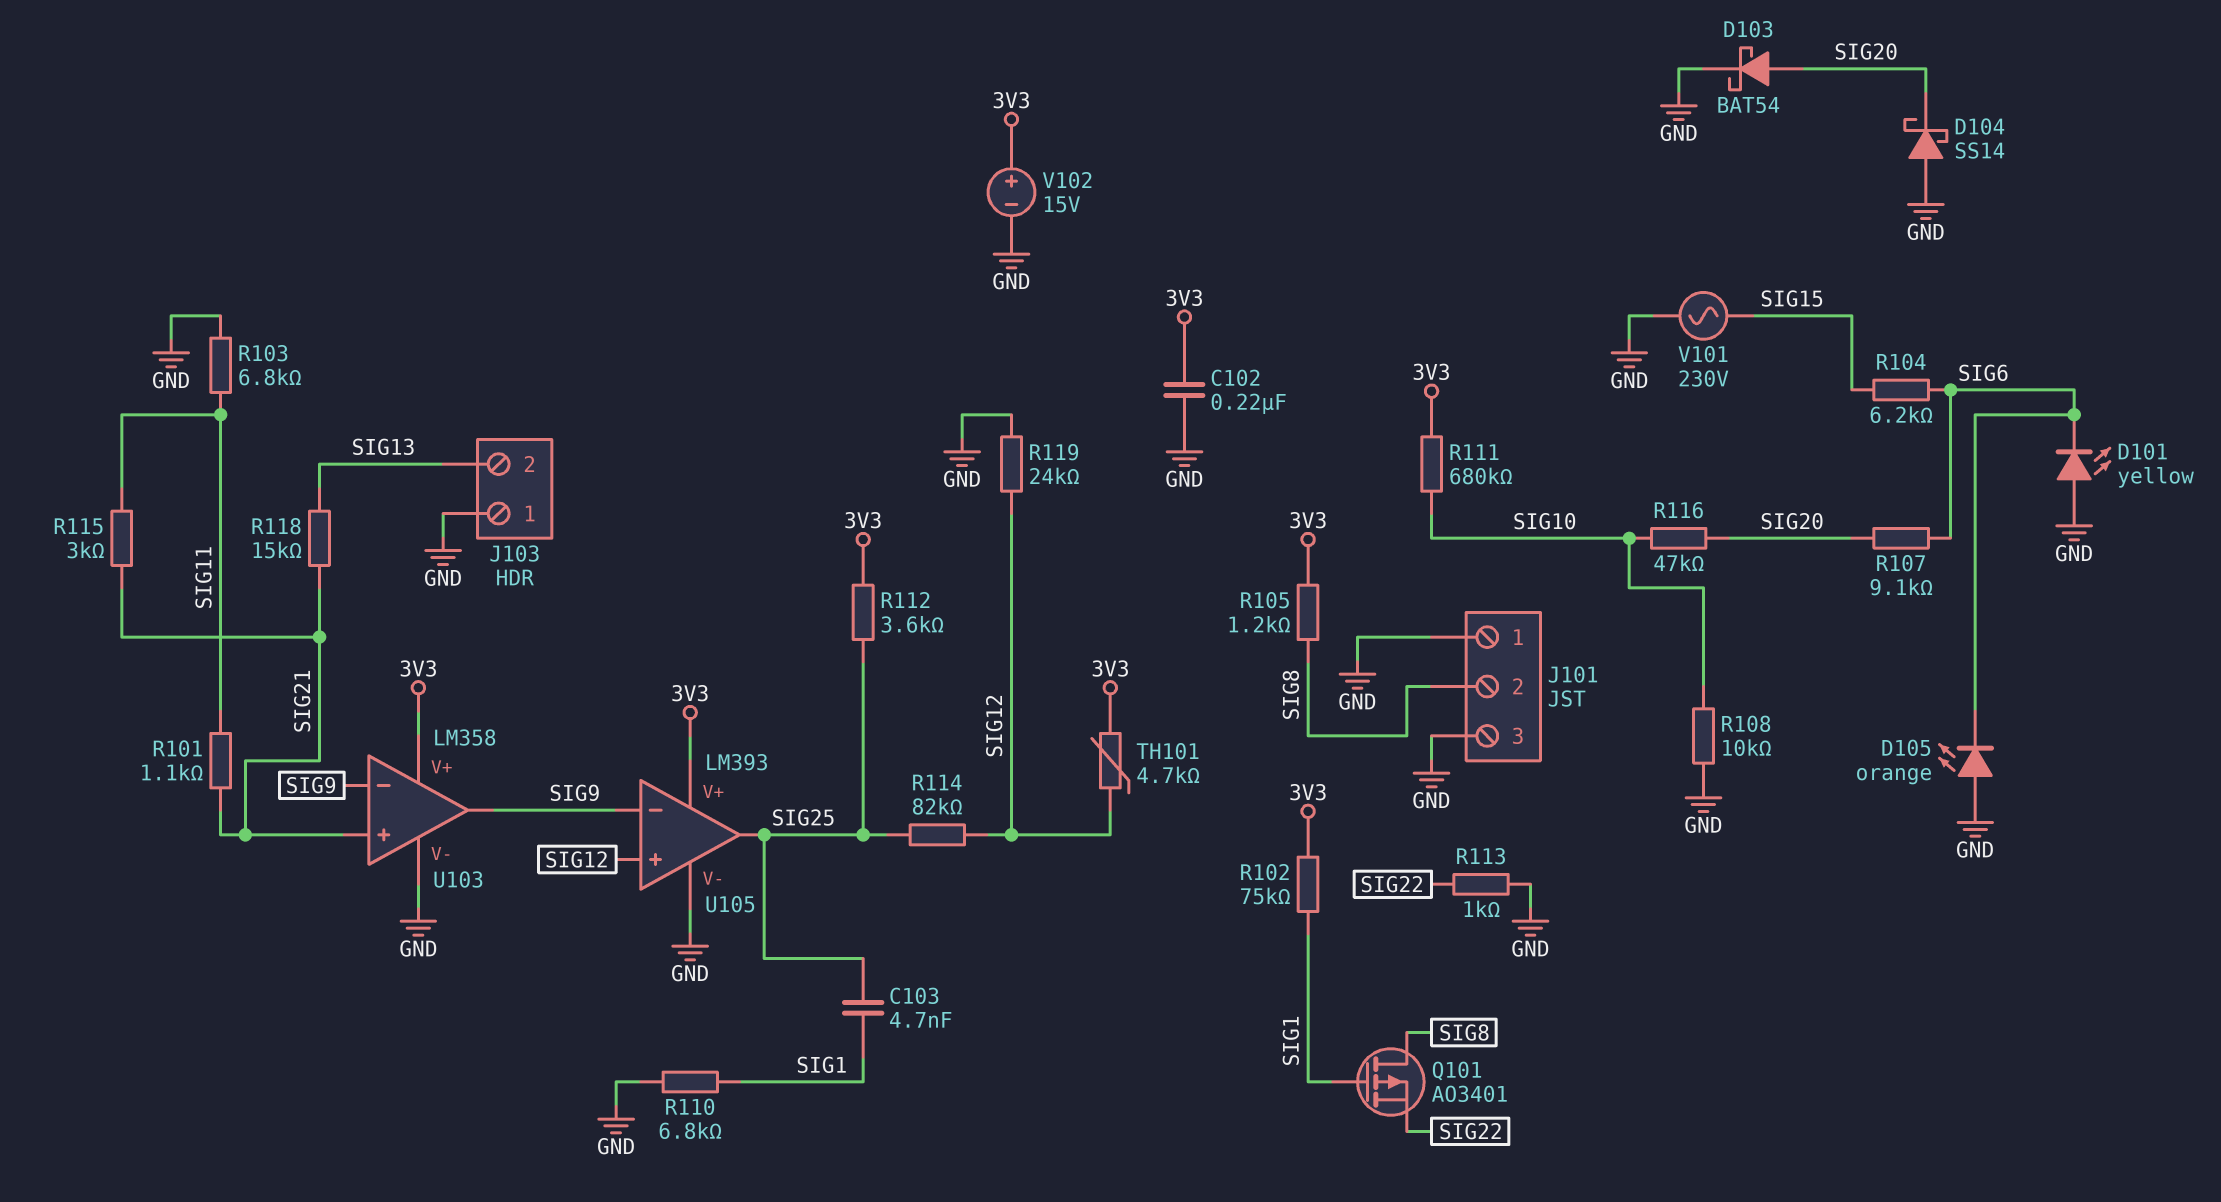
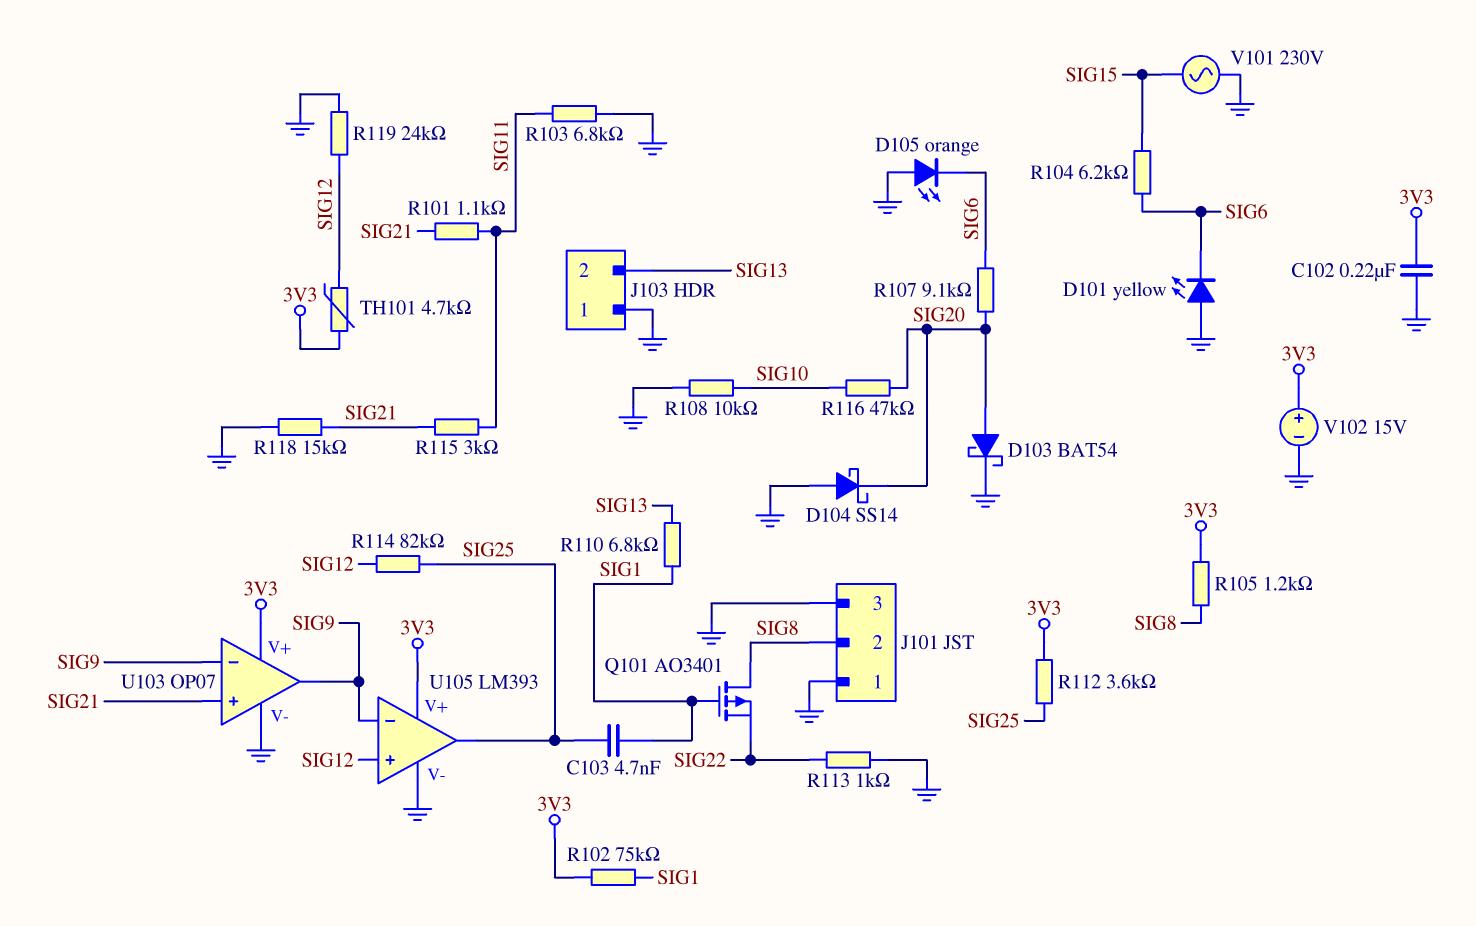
R110: 6.8k (GND, SIG1) -> 6.8k (SIG1, SIG13)
R111: 680k (3V3, SIG10) -> none
R118: 15k (SIG13, SIG21) -> 15k (GND, SIG21)
U103: LM358 -> OP07

